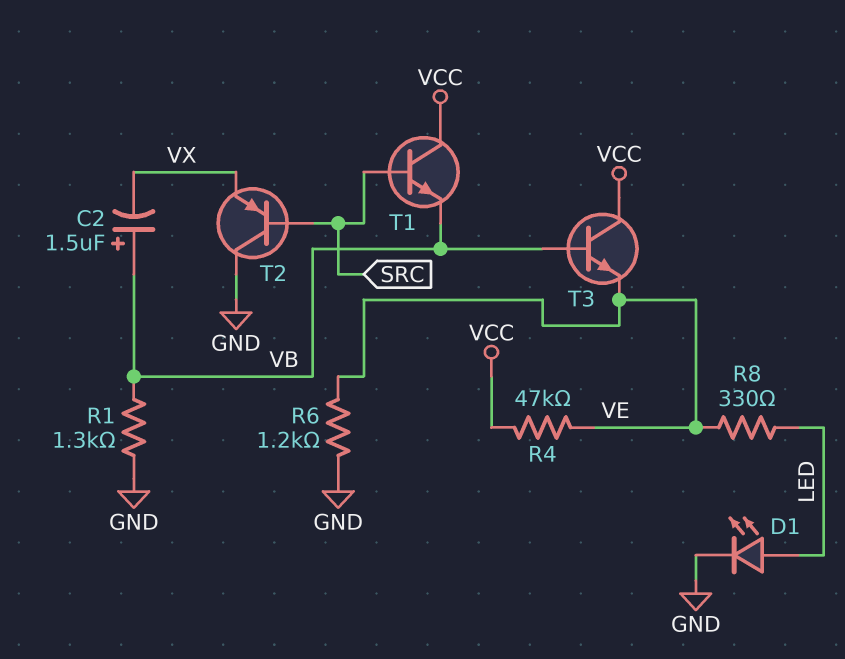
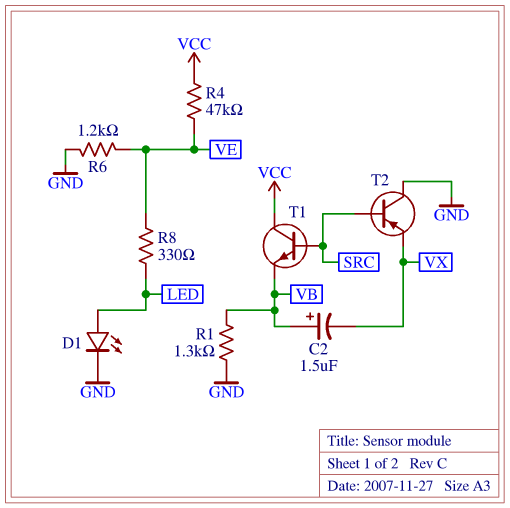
T3: NPN (B VB, C VCC, E VE) -> none

